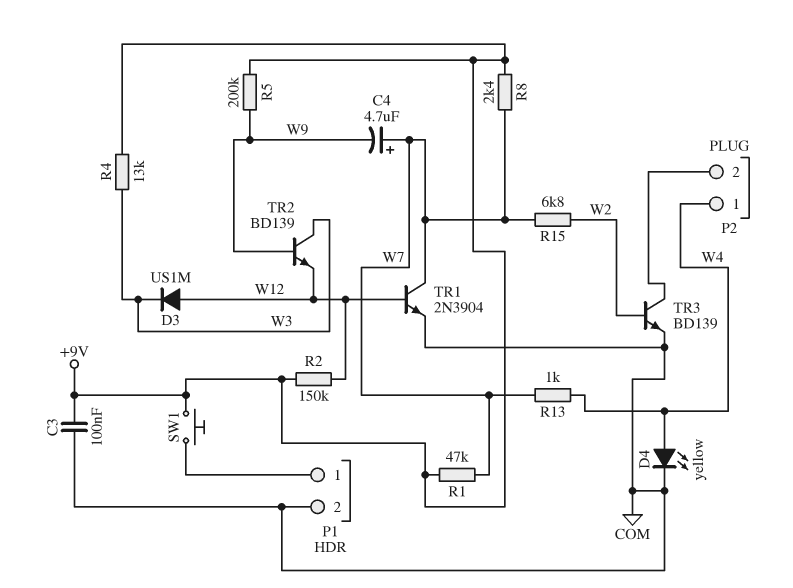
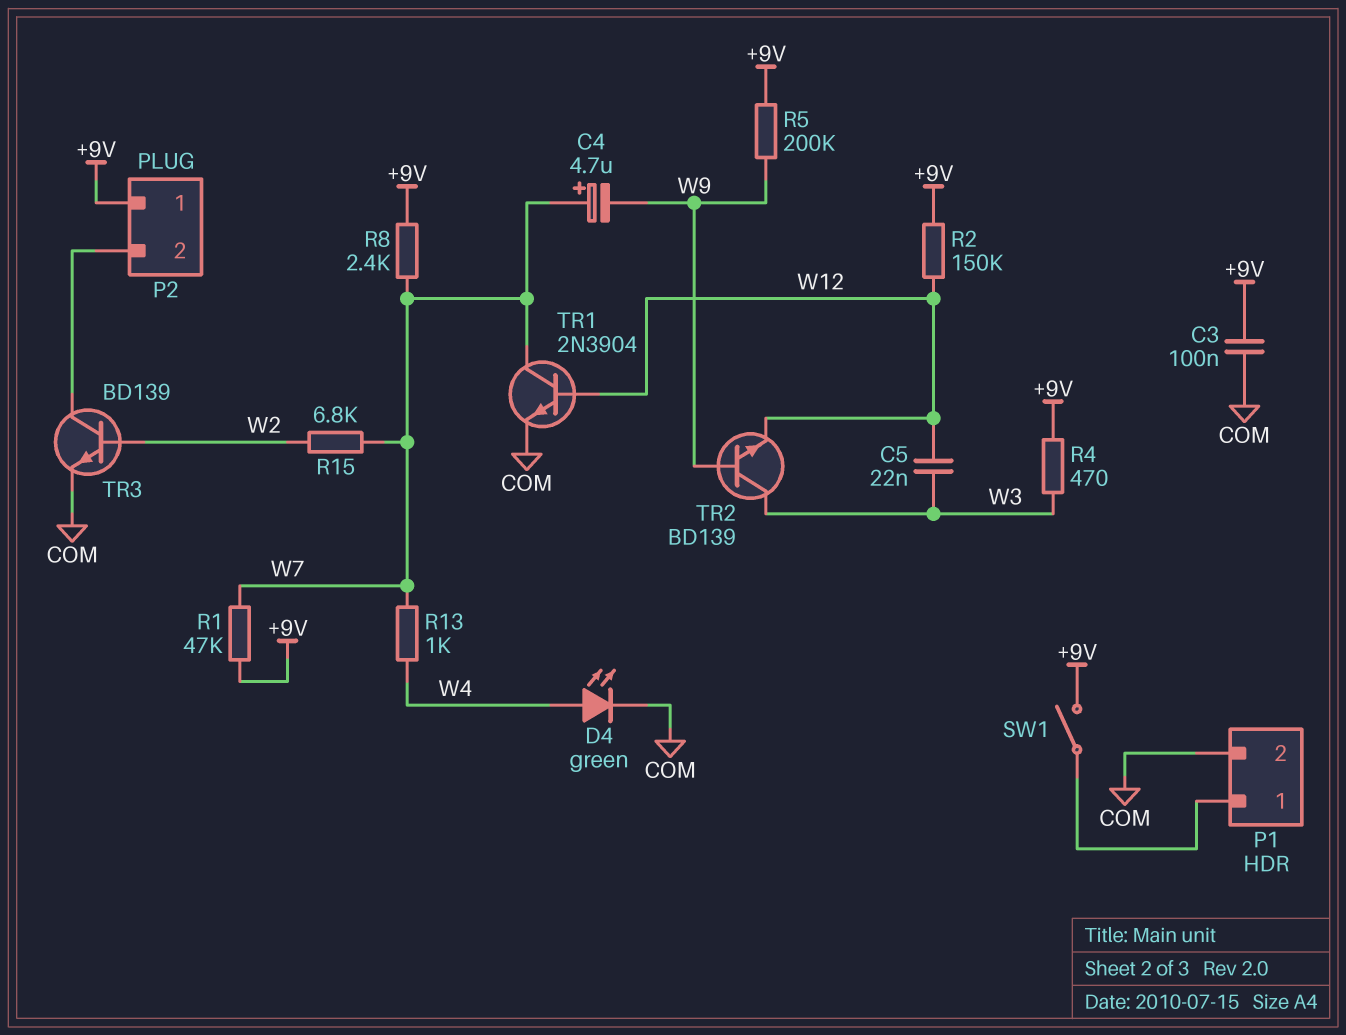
C5: none -> 22nF (W3, W12)
D3: diode US1M (A W12, K W3) -> none
D4: LED yellow (A W4, K COM) -> LED green (A W4, K COM)
P2 pin 1: W4 -> +9V
R4: 13k (+9V, W3) -> 470 (+9V, W3)
SW1: button (+9V, P1/1) -> switch (+9V, P1/1)

